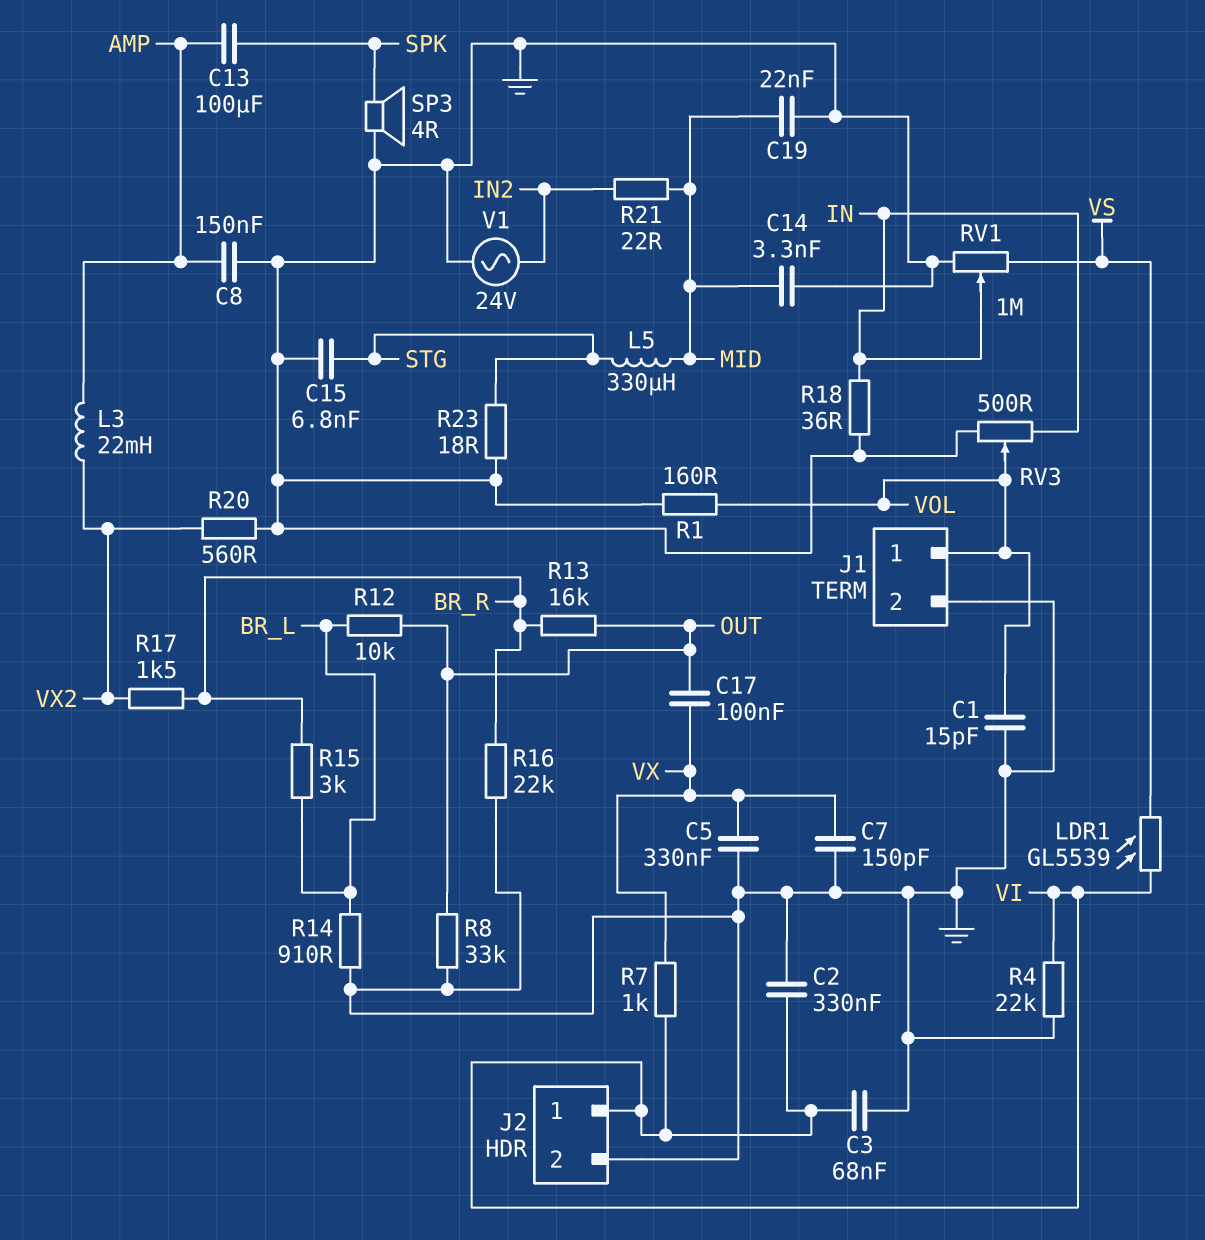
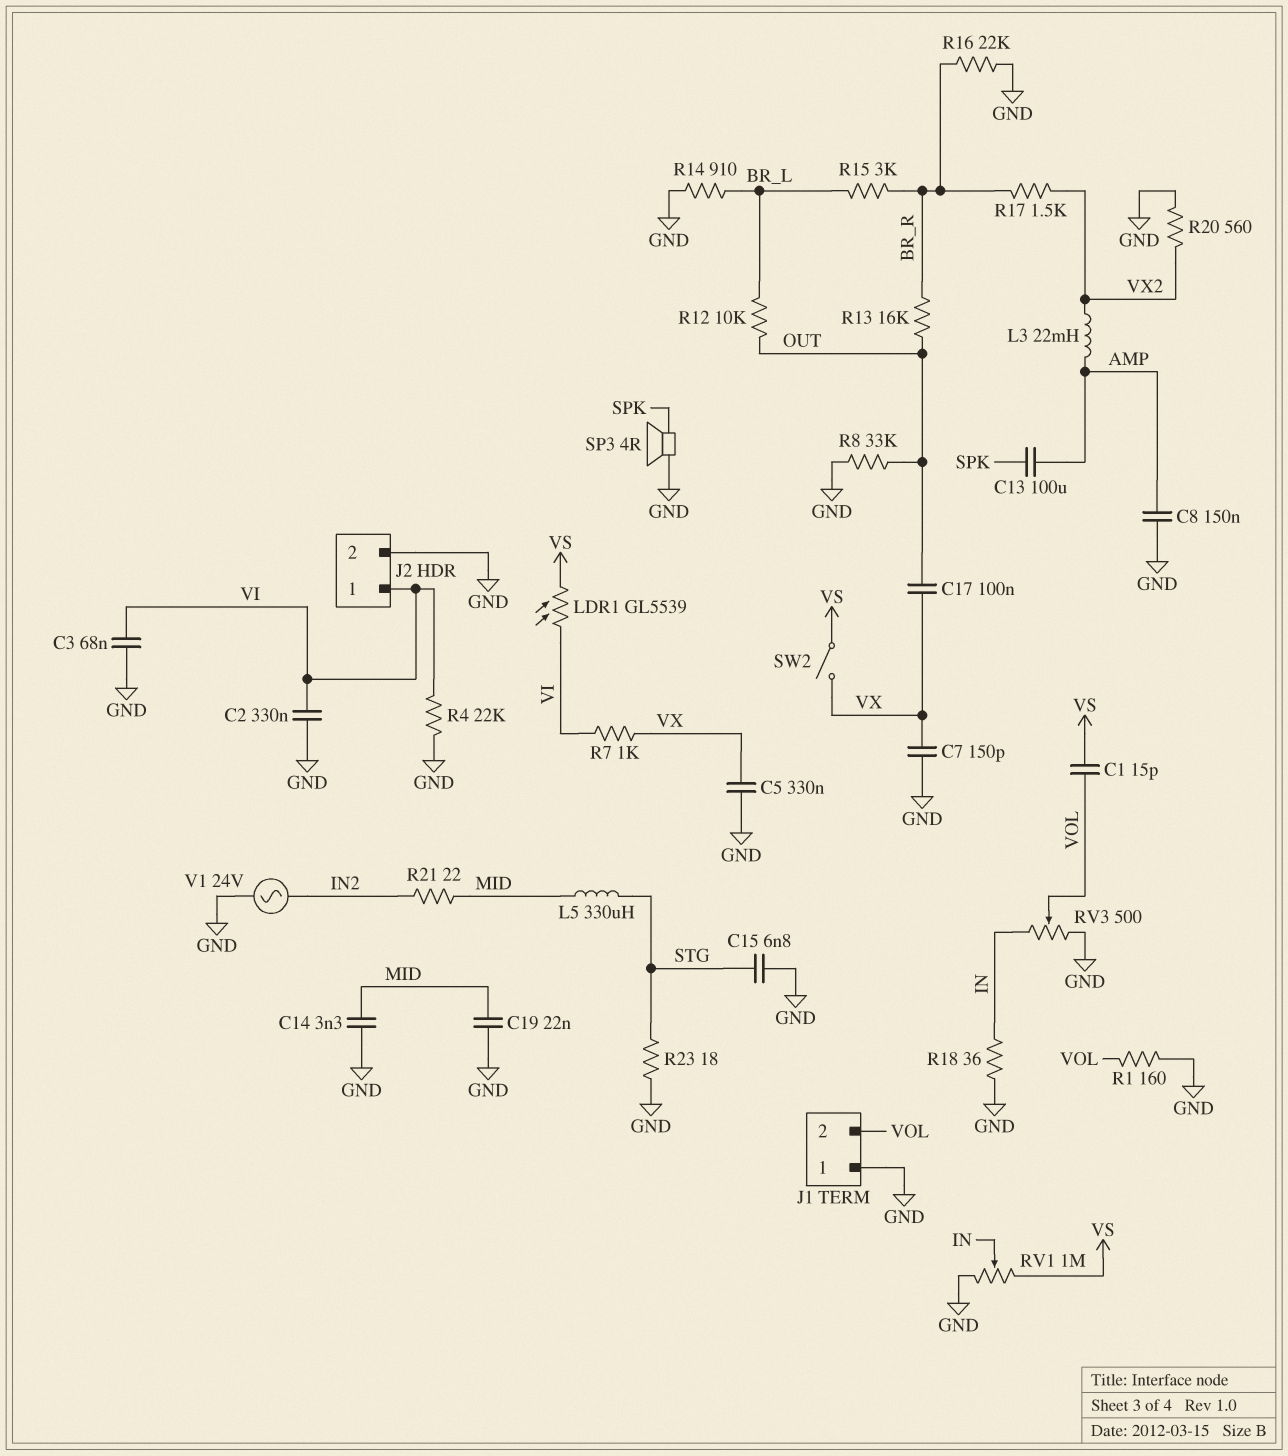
C1: 15pF (GND, VOL) -> 15pF (VOL, VS)
J1 pin 1: VOL -> GND
J1 pin 2: GND -> VOL
SW2: none -> switch (VS, VX)

